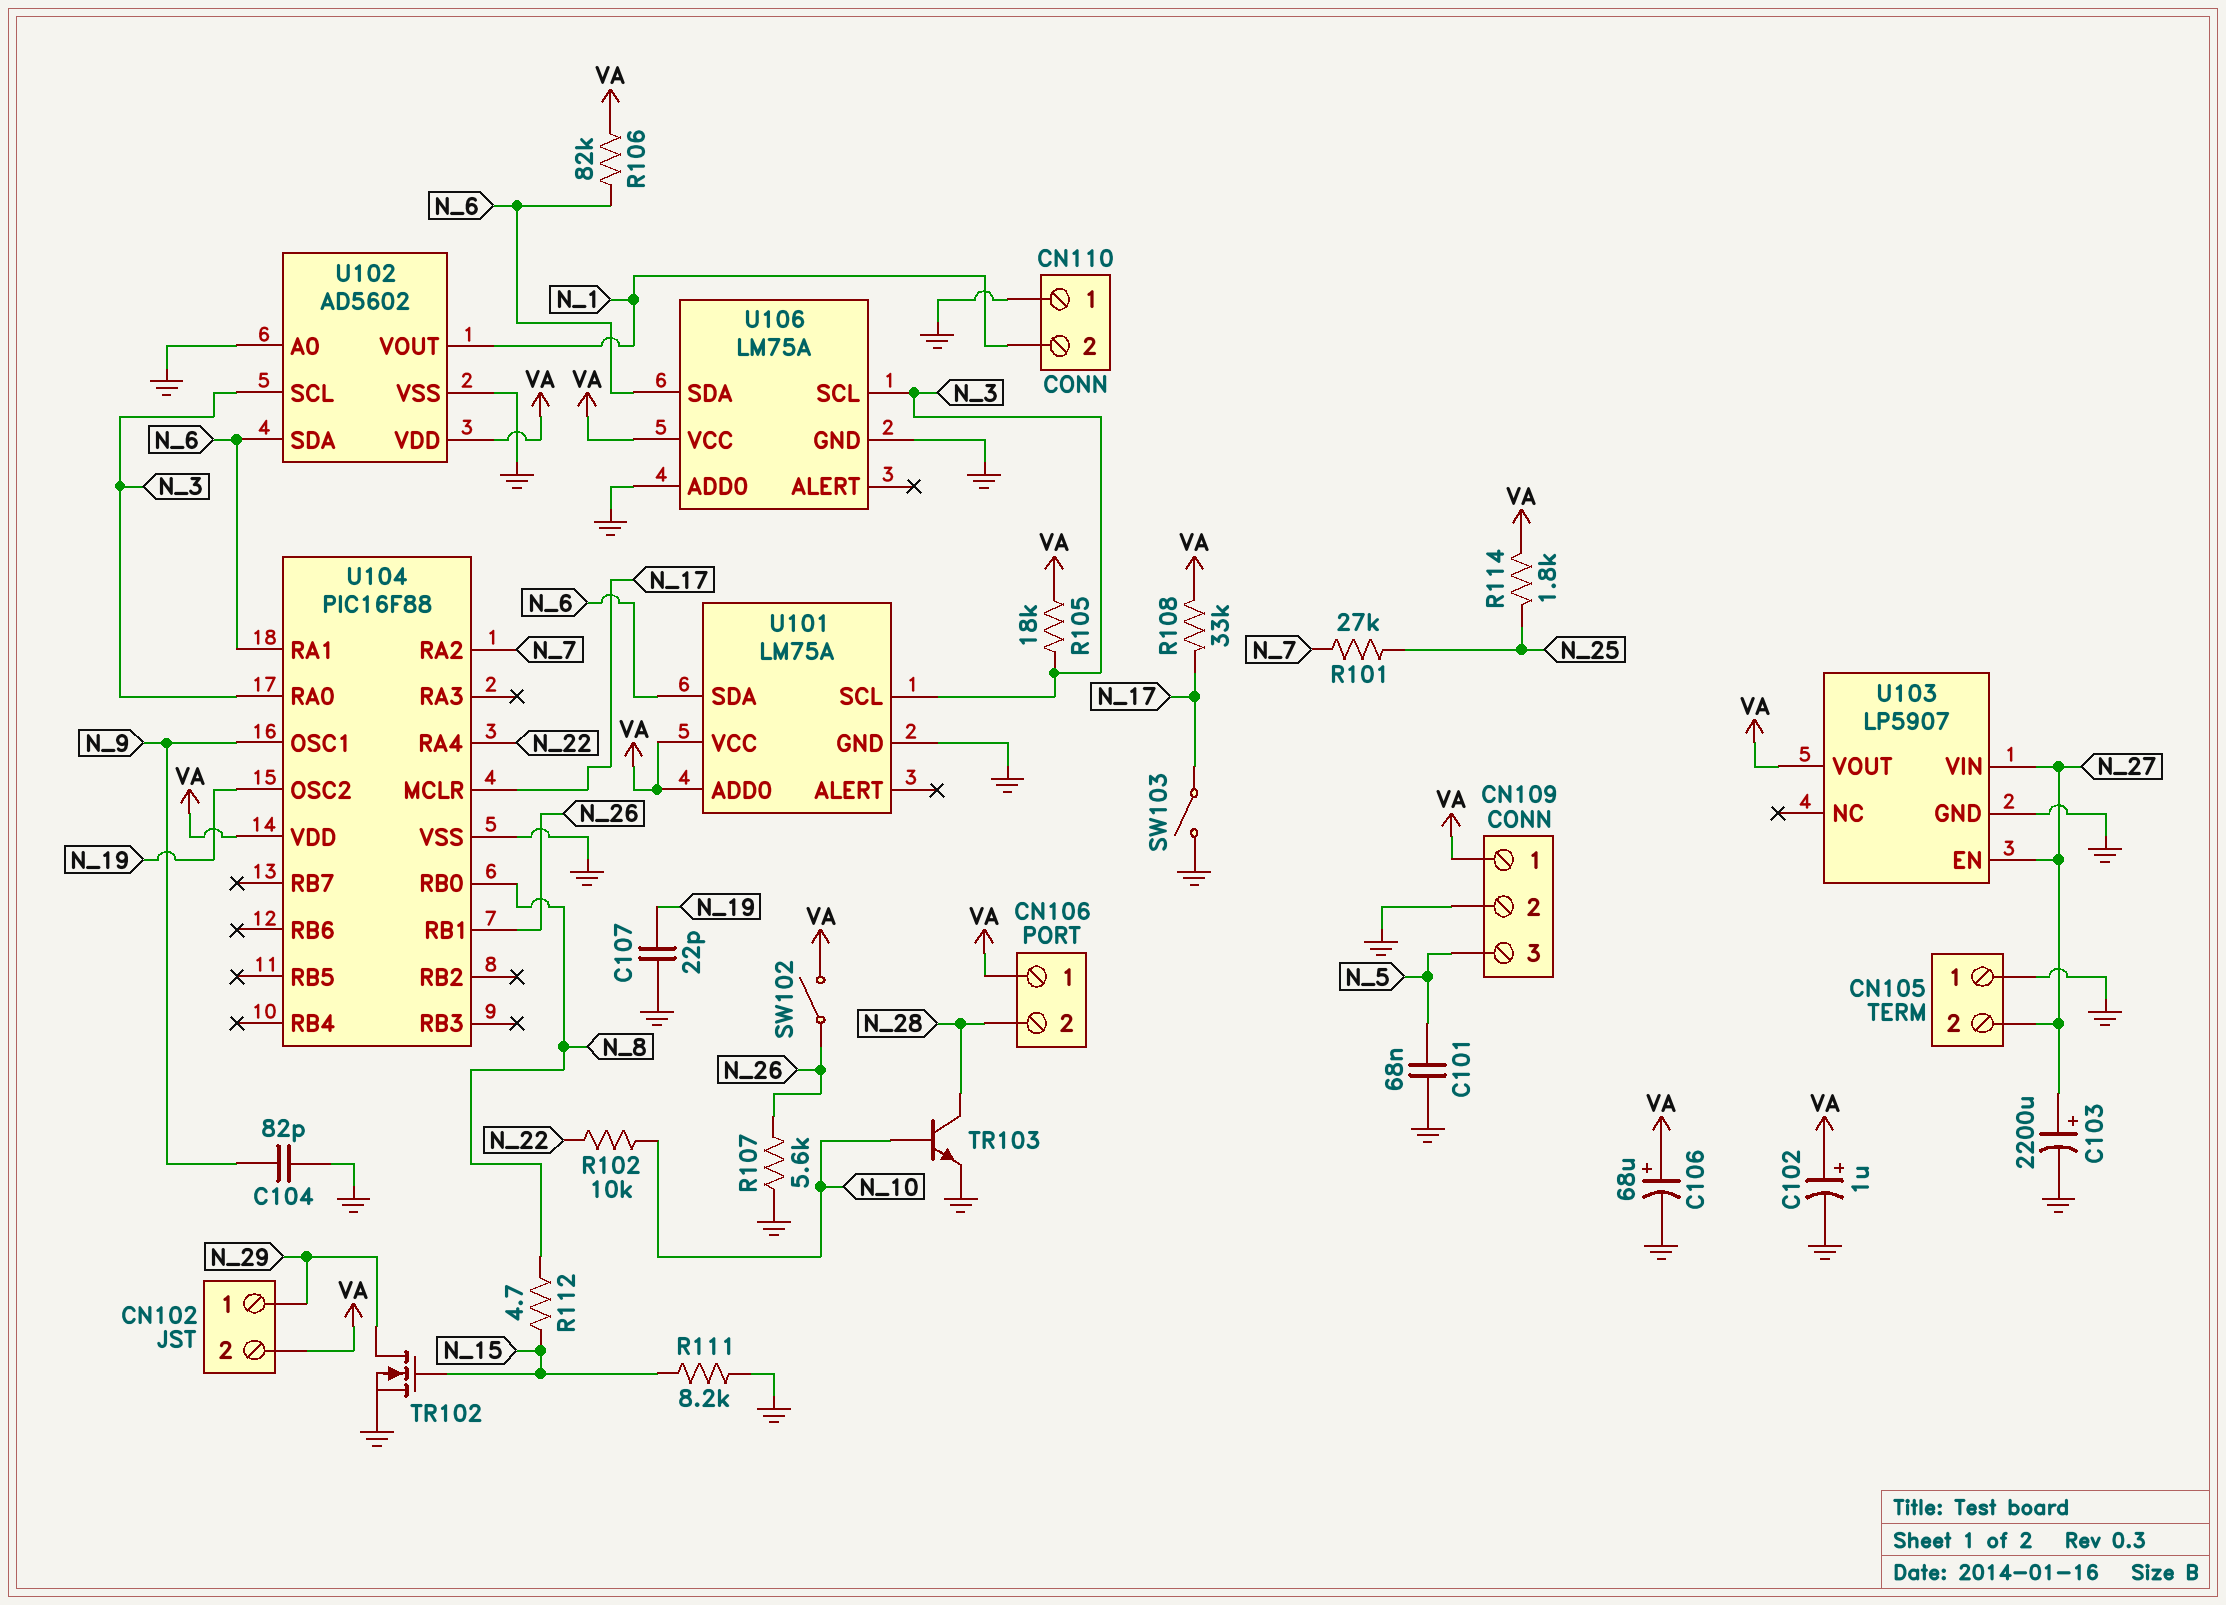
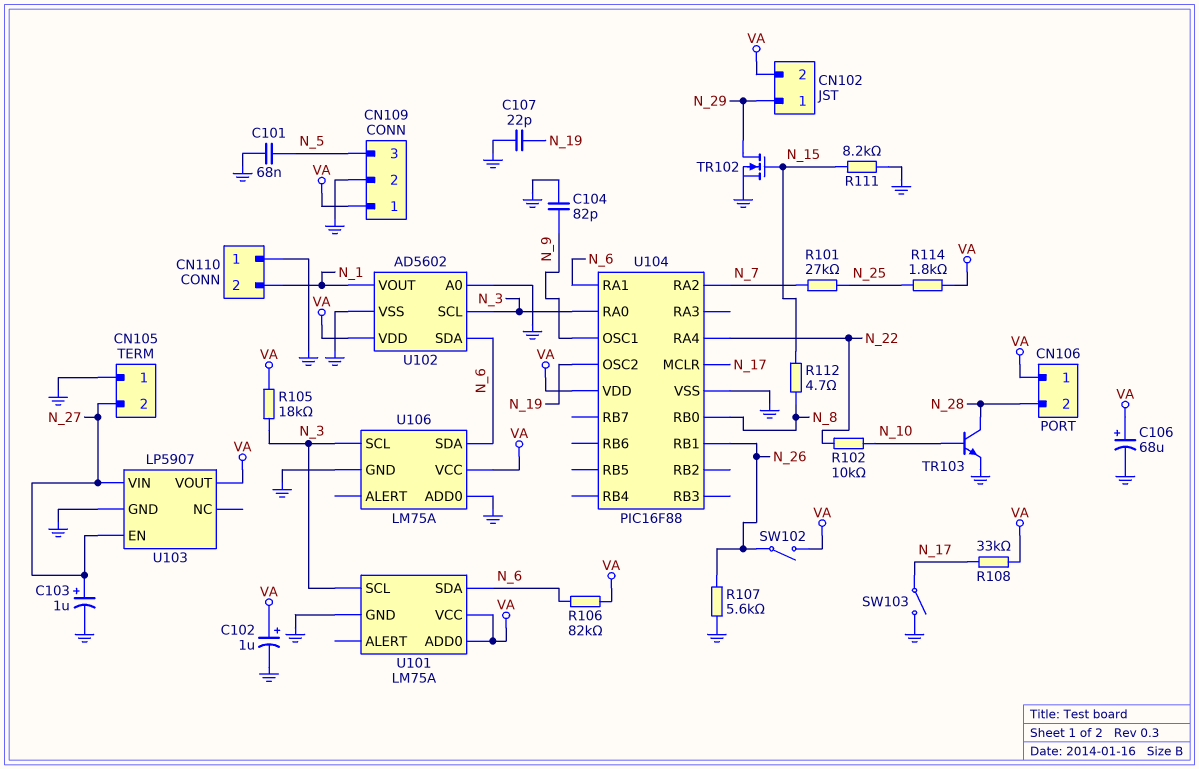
C103: 2200uF (plus N_27, minus GND) -> 1uF (plus N_27, minus GND)

